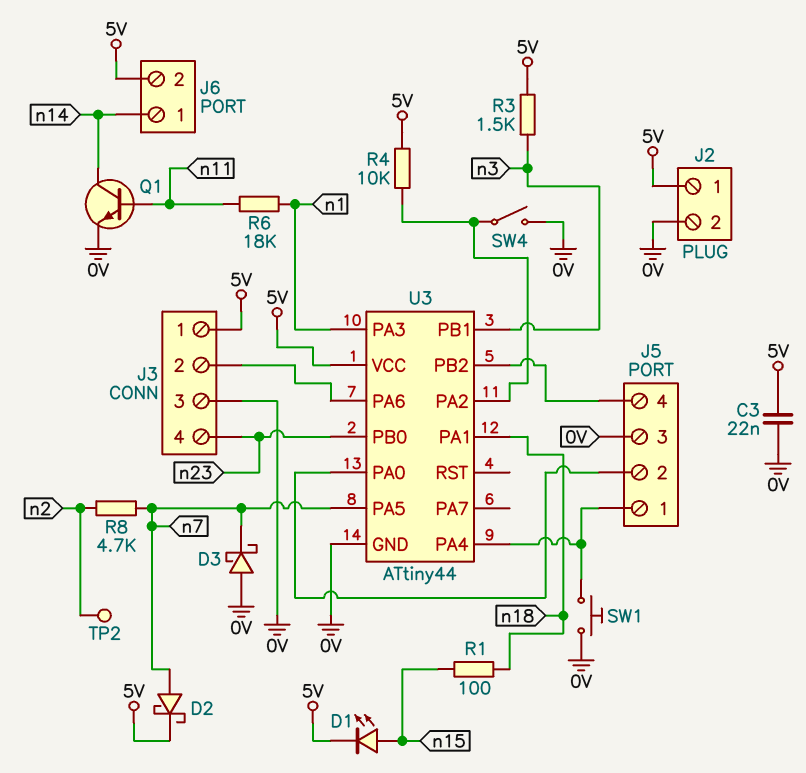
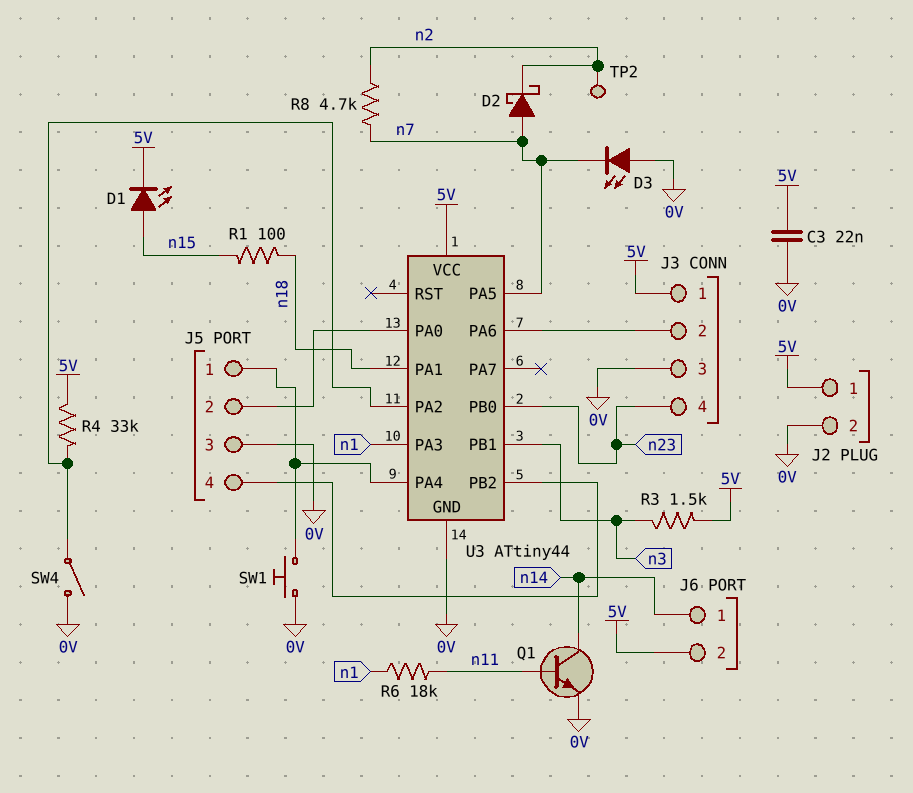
D2: schottky (A n7, K 5V) -> schottky (A n7, K n2)
D3: schottky (A 0V, K n7) -> LED (A 0V, K n7)
R4: 10k (5V, U3/PA2) -> 33k (5V, U3/PA2)

